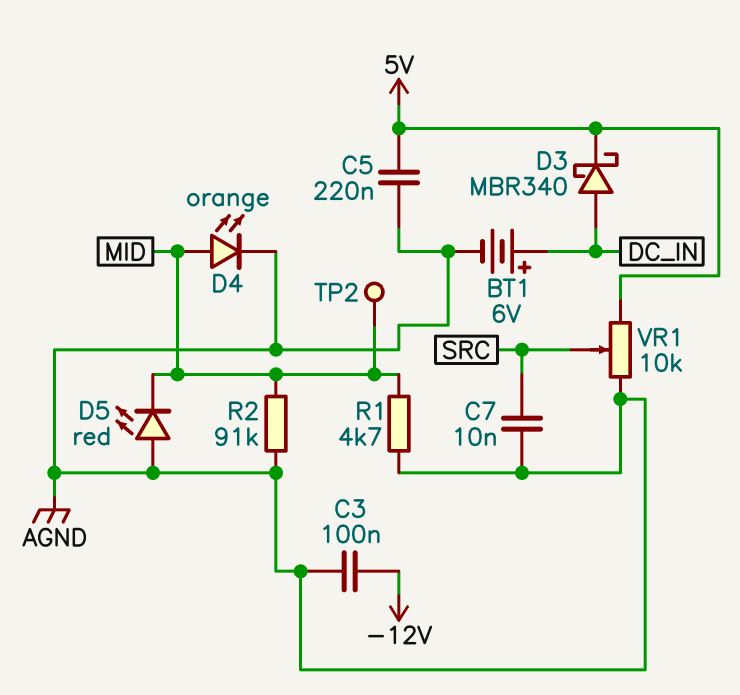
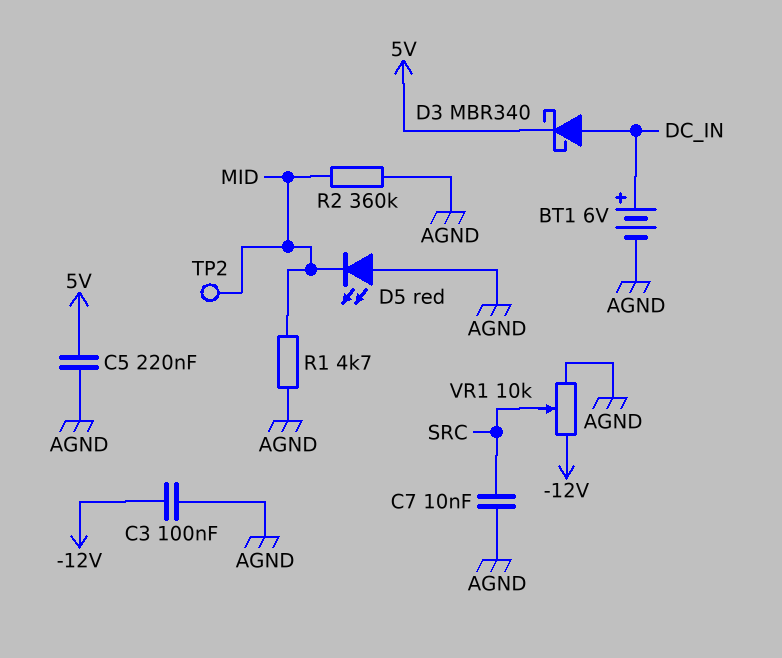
D4: LED orange (A MID, K AGND) -> none
R2: 91k (AGND, MID) -> 360k (AGND, MID)
VR1: 10k (5V, AGND, wiper SRC) -> 10k (-12V, AGND, wiper SRC)

